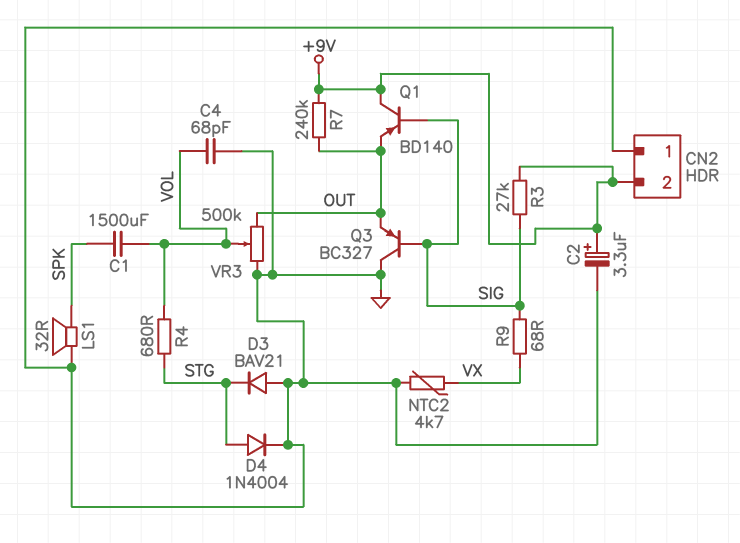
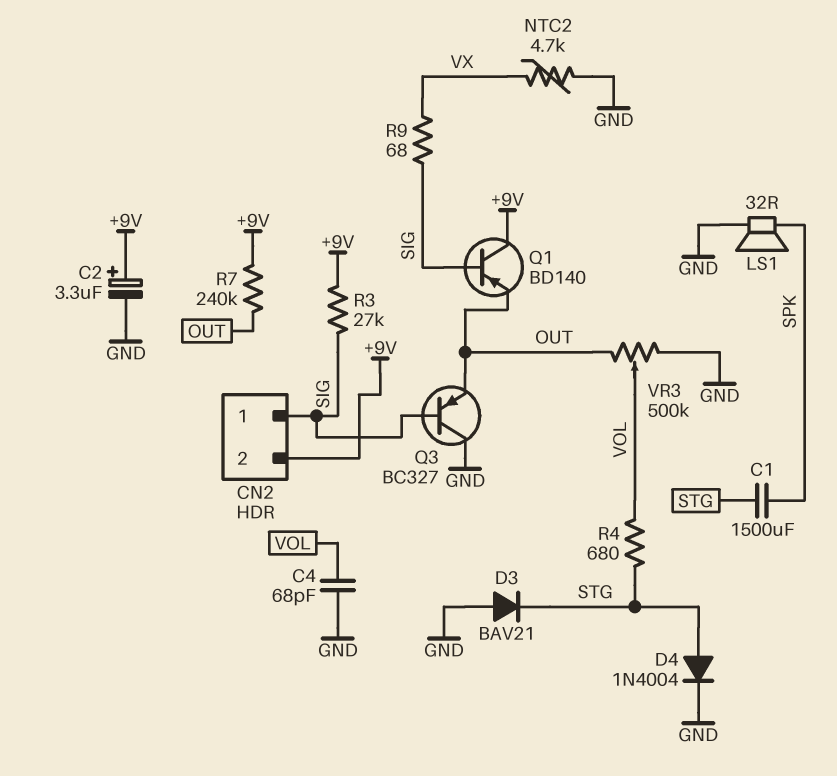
C1: 1500uF (SPK, VOL) -> 1500uF (SPK, STG)
CN2 pin 1: GND -> SIG

